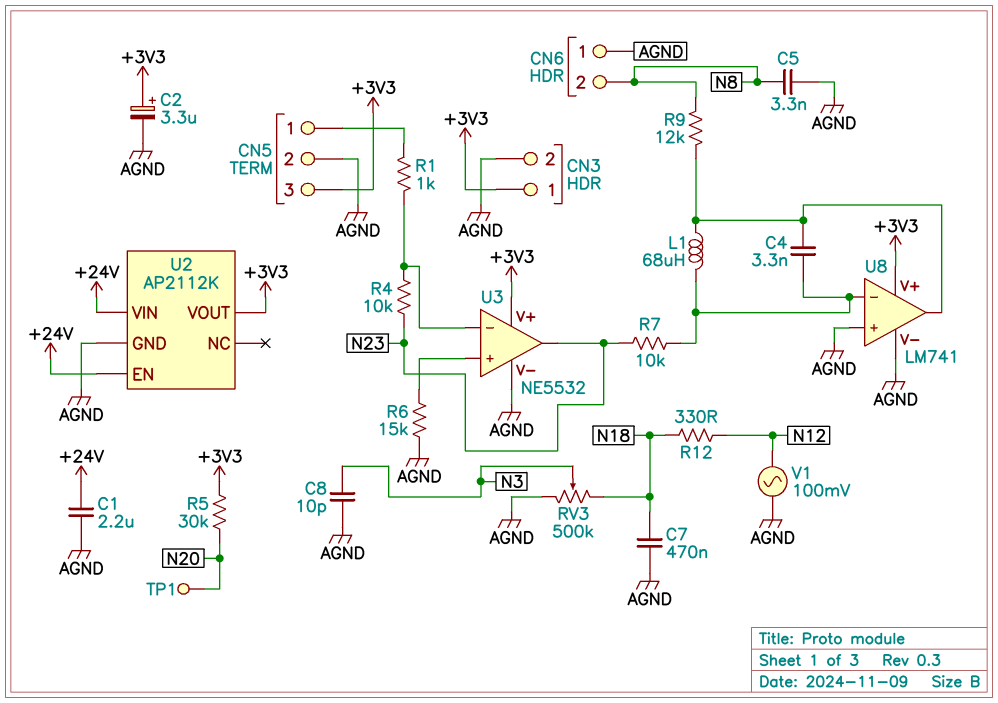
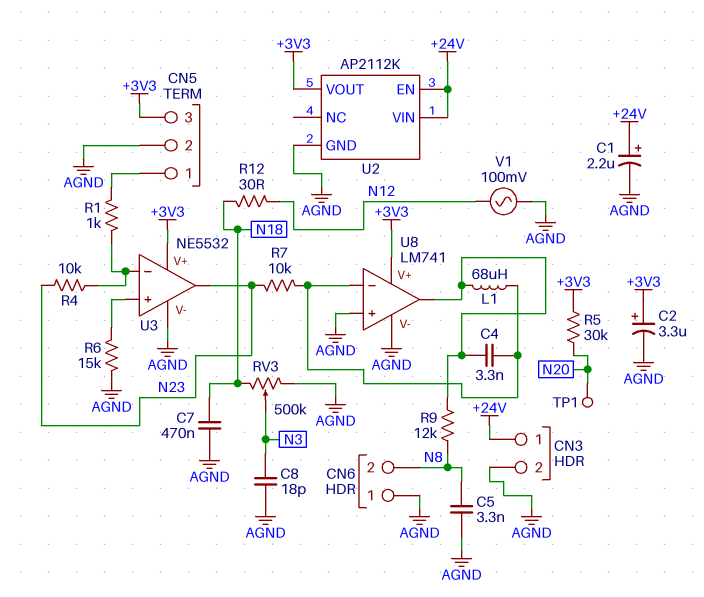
C1: 2.2uF (+24V, AGND) -> 2.2uF (plus +24V, minus AGND)
C8: 10pF (AGND, N3) -> 18pF (AGND, N3)
CN3 pin 1: +3V3 -> +24V
R12: 330 (N12, N18) -> 30 (N12, N18)

